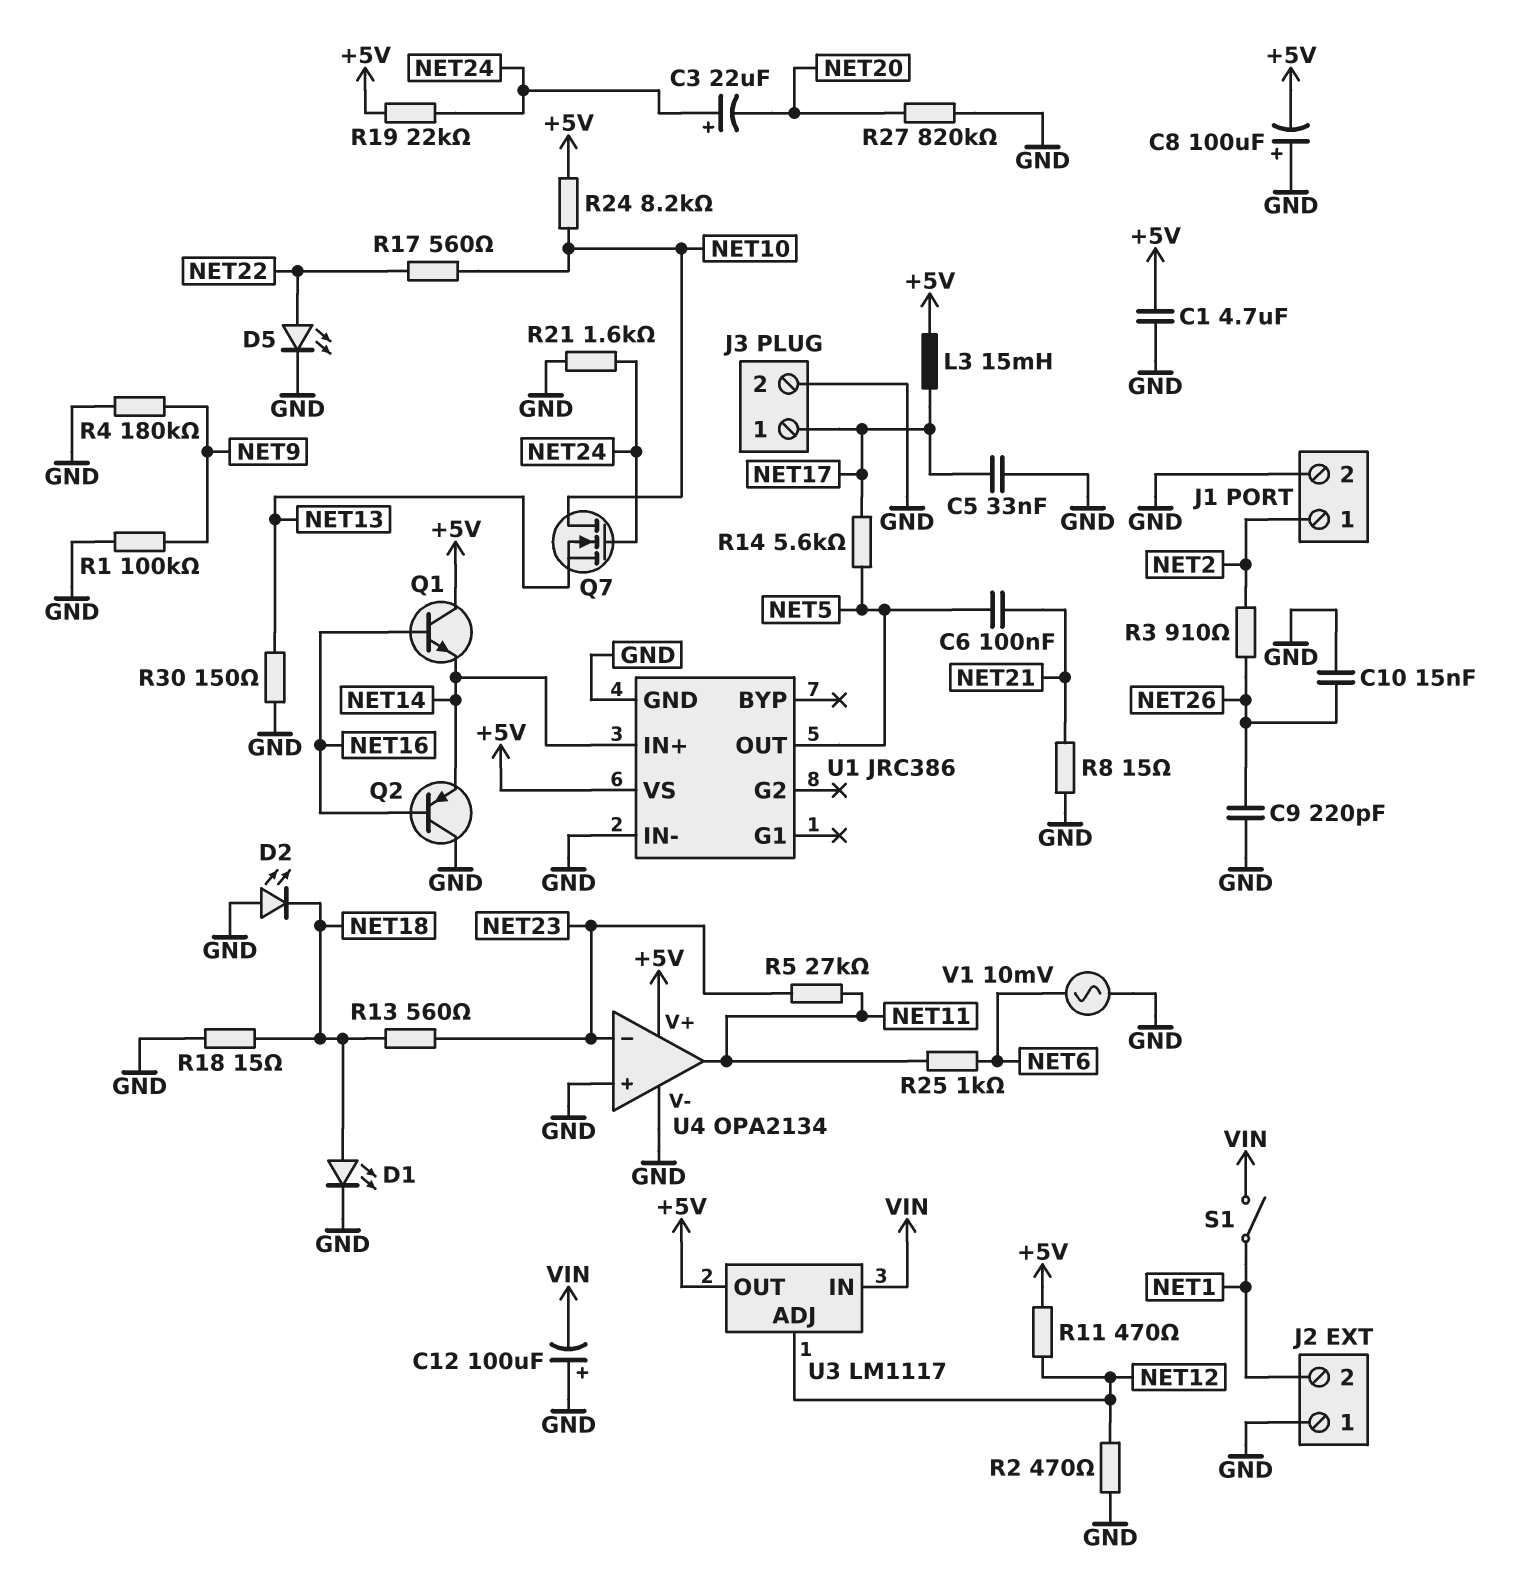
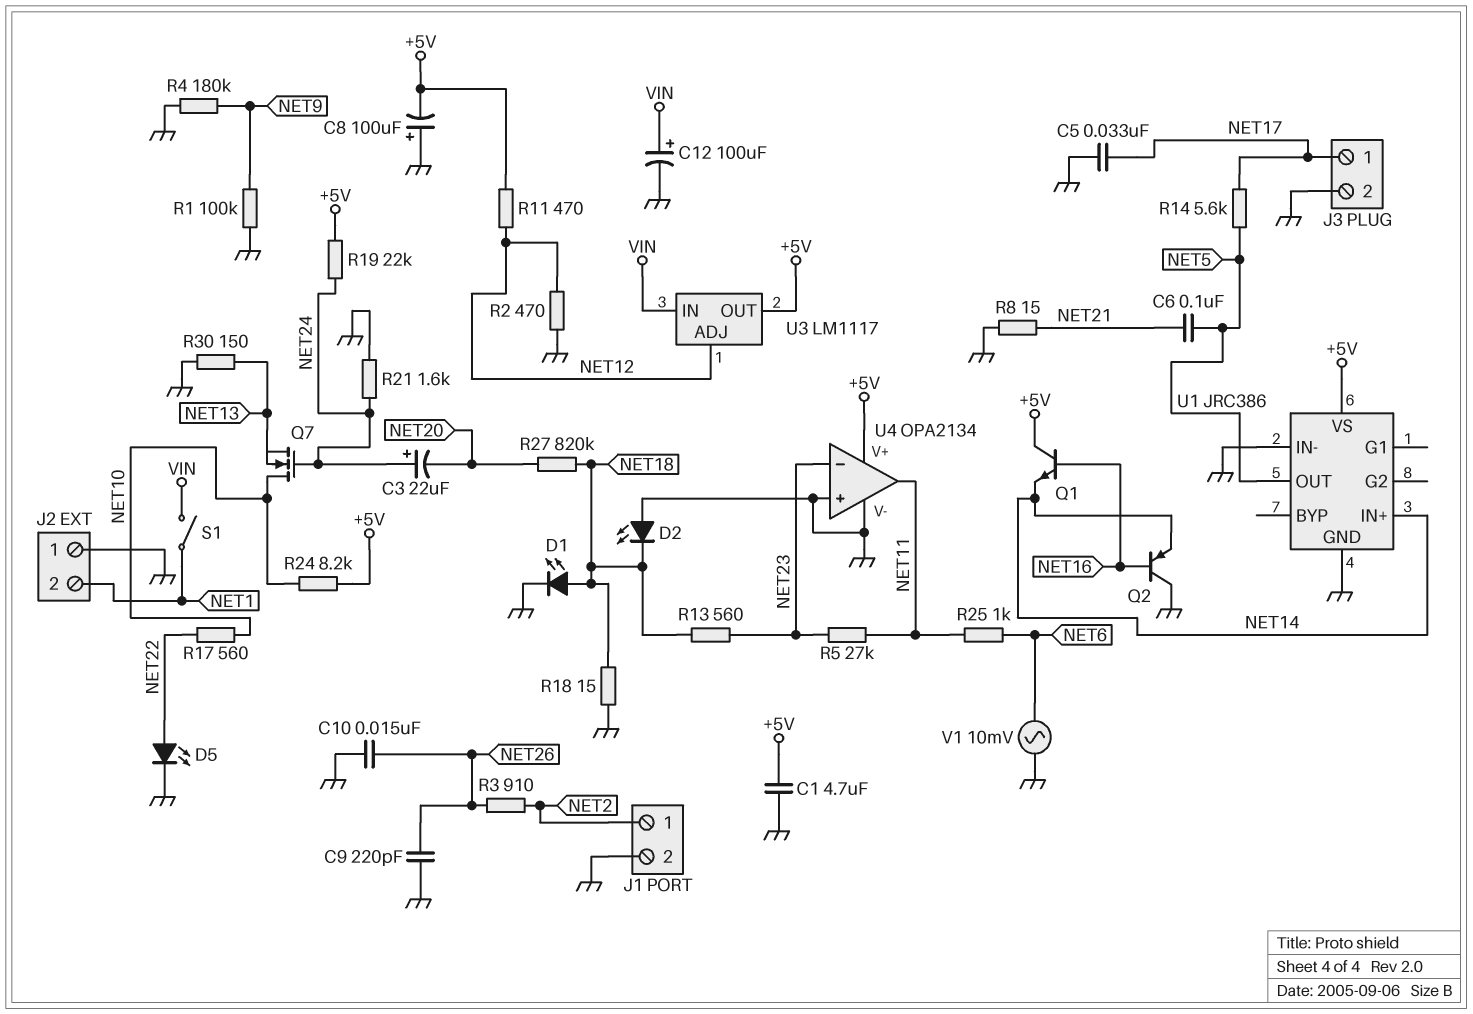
C12: 100uF (plus GND, minus VIN) -> 100uF (plus VIN, minus GND)
L3: 15mH (+5V, NET17) -> none
R27: 820k (GND, NET20) -> 820k (NET18, NET20)

